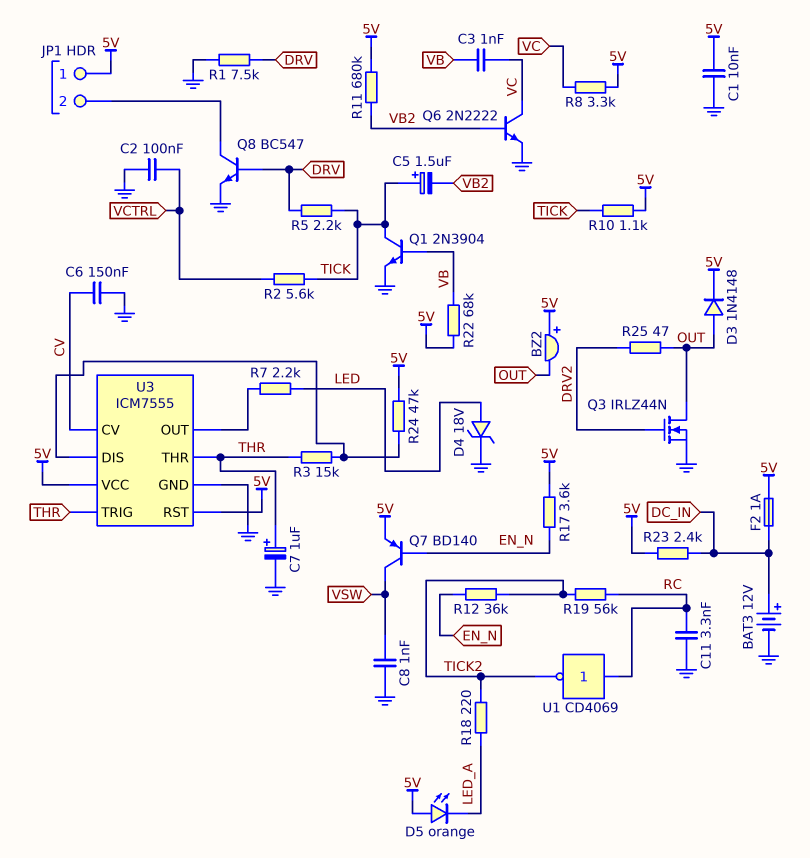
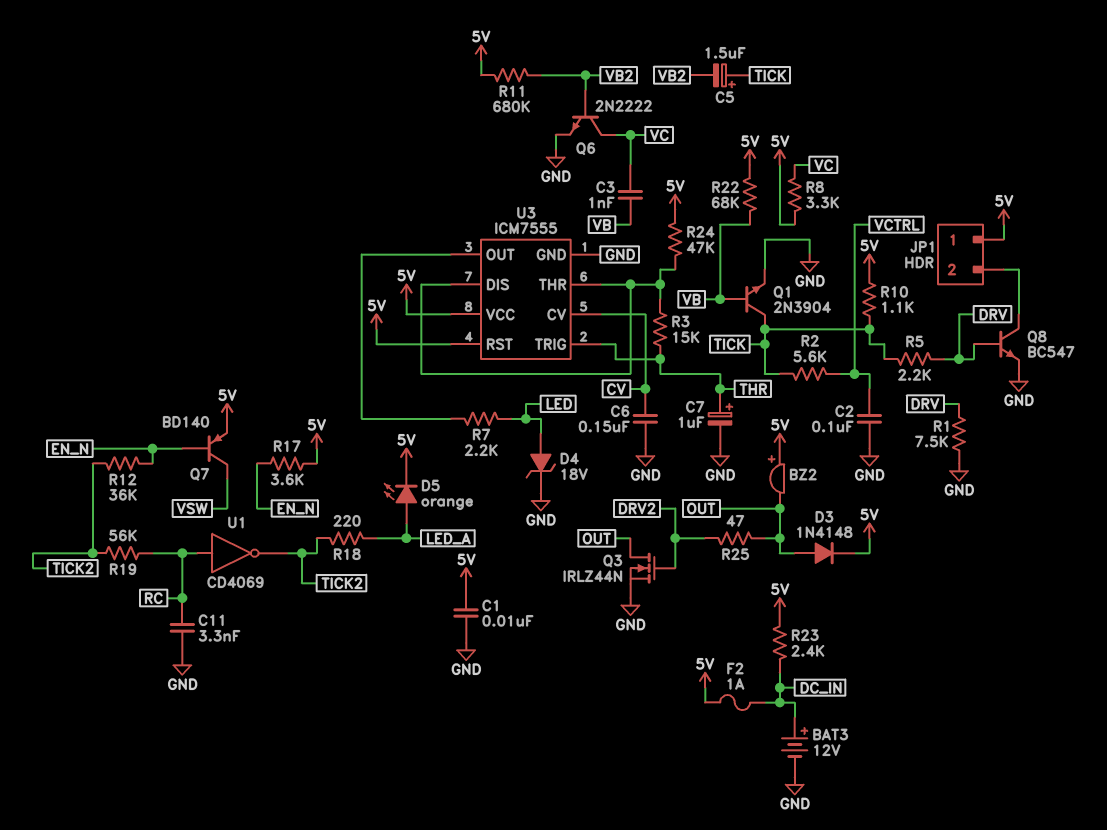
C8: 1nF (GND, VSW) -> none
D5: LED orange (A 5V, K LED_A) -> LED orange (A LED_A, K 5V)
U3 pin THR: THR -> U3/DIS

